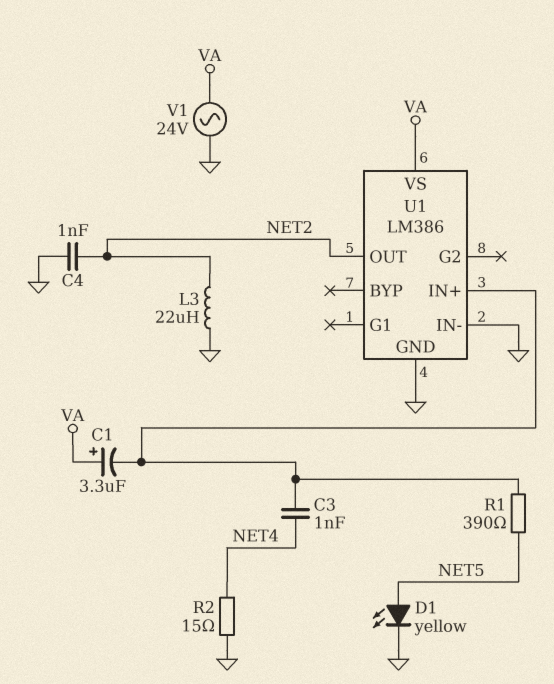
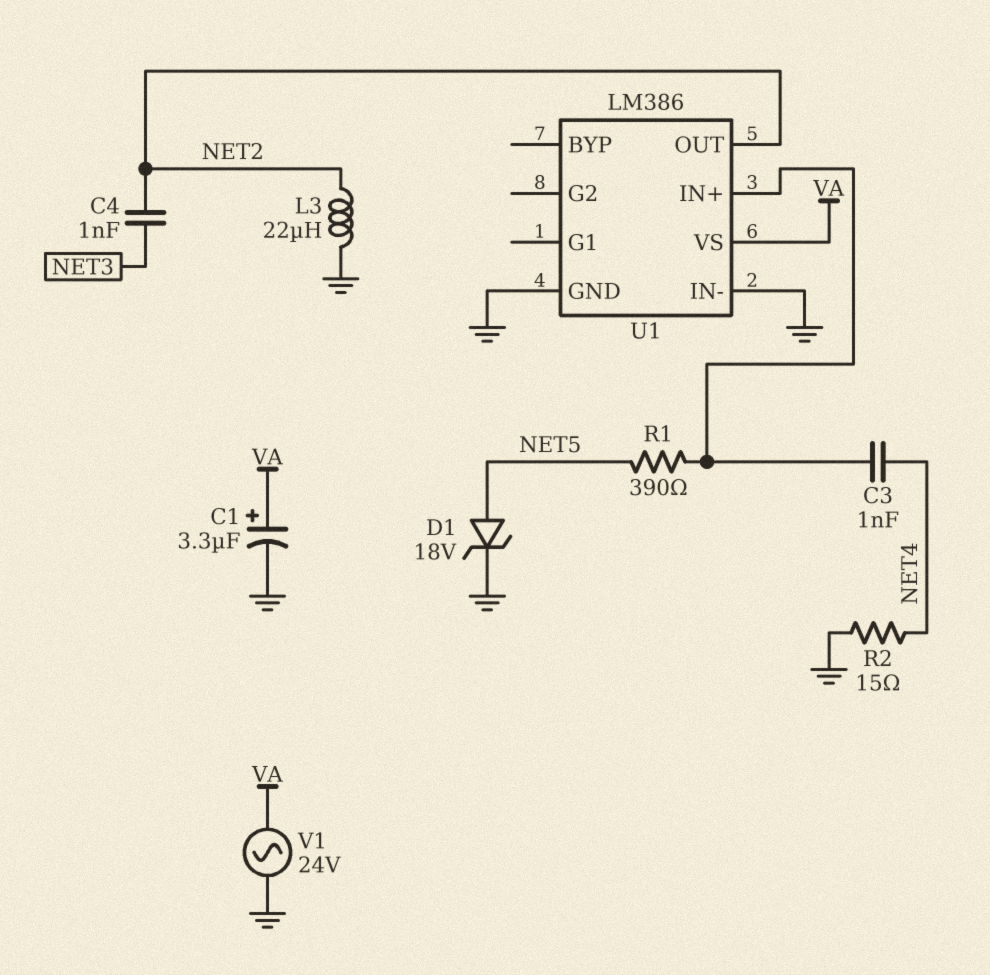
C1: 3.3uF (plus VA, minus U1/IN+) -> 3.3uF (plus VA, minus GND)
C4: 1nF (GND, NET2) -> 1nF (NET2, NET3)
D1: LED yellow (A NET5, K GND) -> zener 18V (A NET5, K GND)

